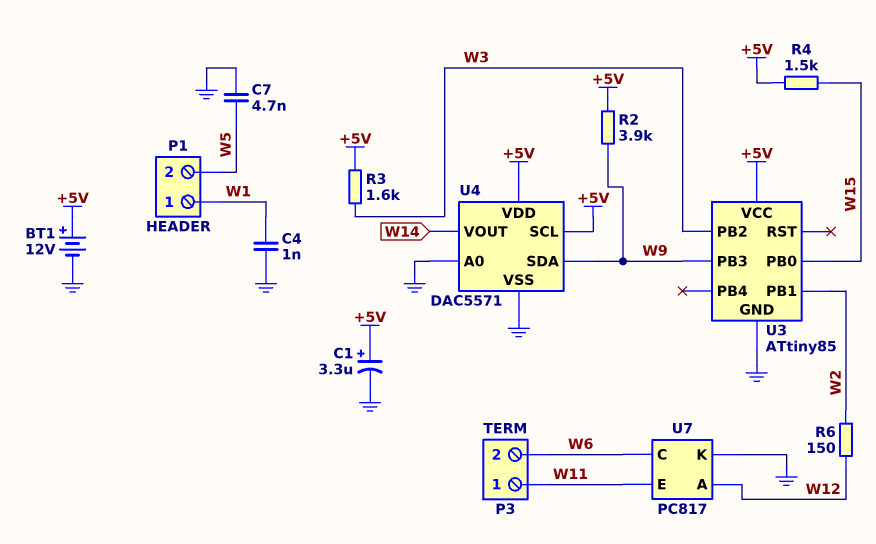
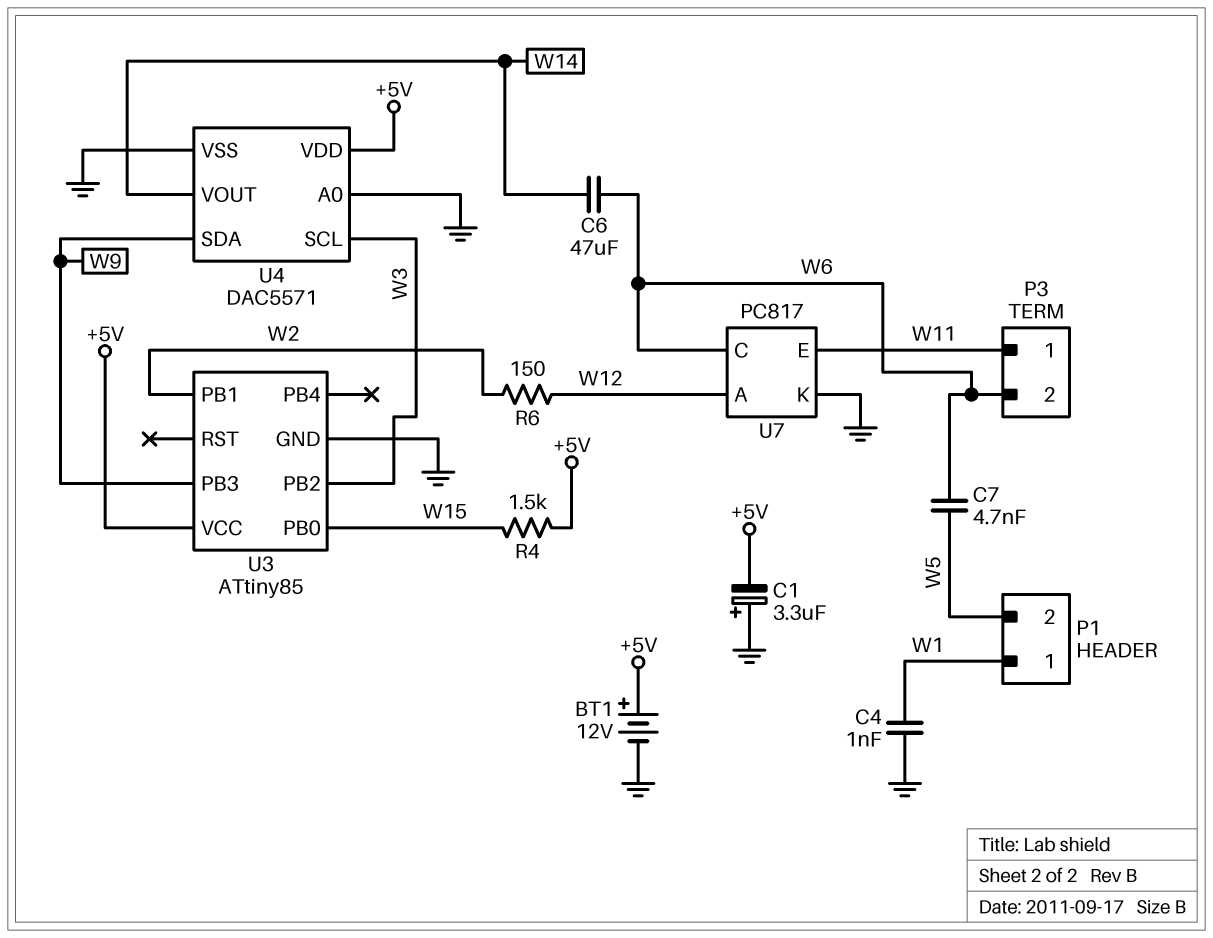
C1: 3.3uF (plus +5V, minus GND) -> 3.3uF (plus GND, minus +5V)
C6: none -> 47uF (W6, W14)
C7: 4.7nF (GND, W5) -> 4.7nF (W5, W6)
R2: 3.9k (+5V, W9) -> none
R3: 1.6k (+5V, W3) -> none
U4 pin SCL: +5V -> W3

